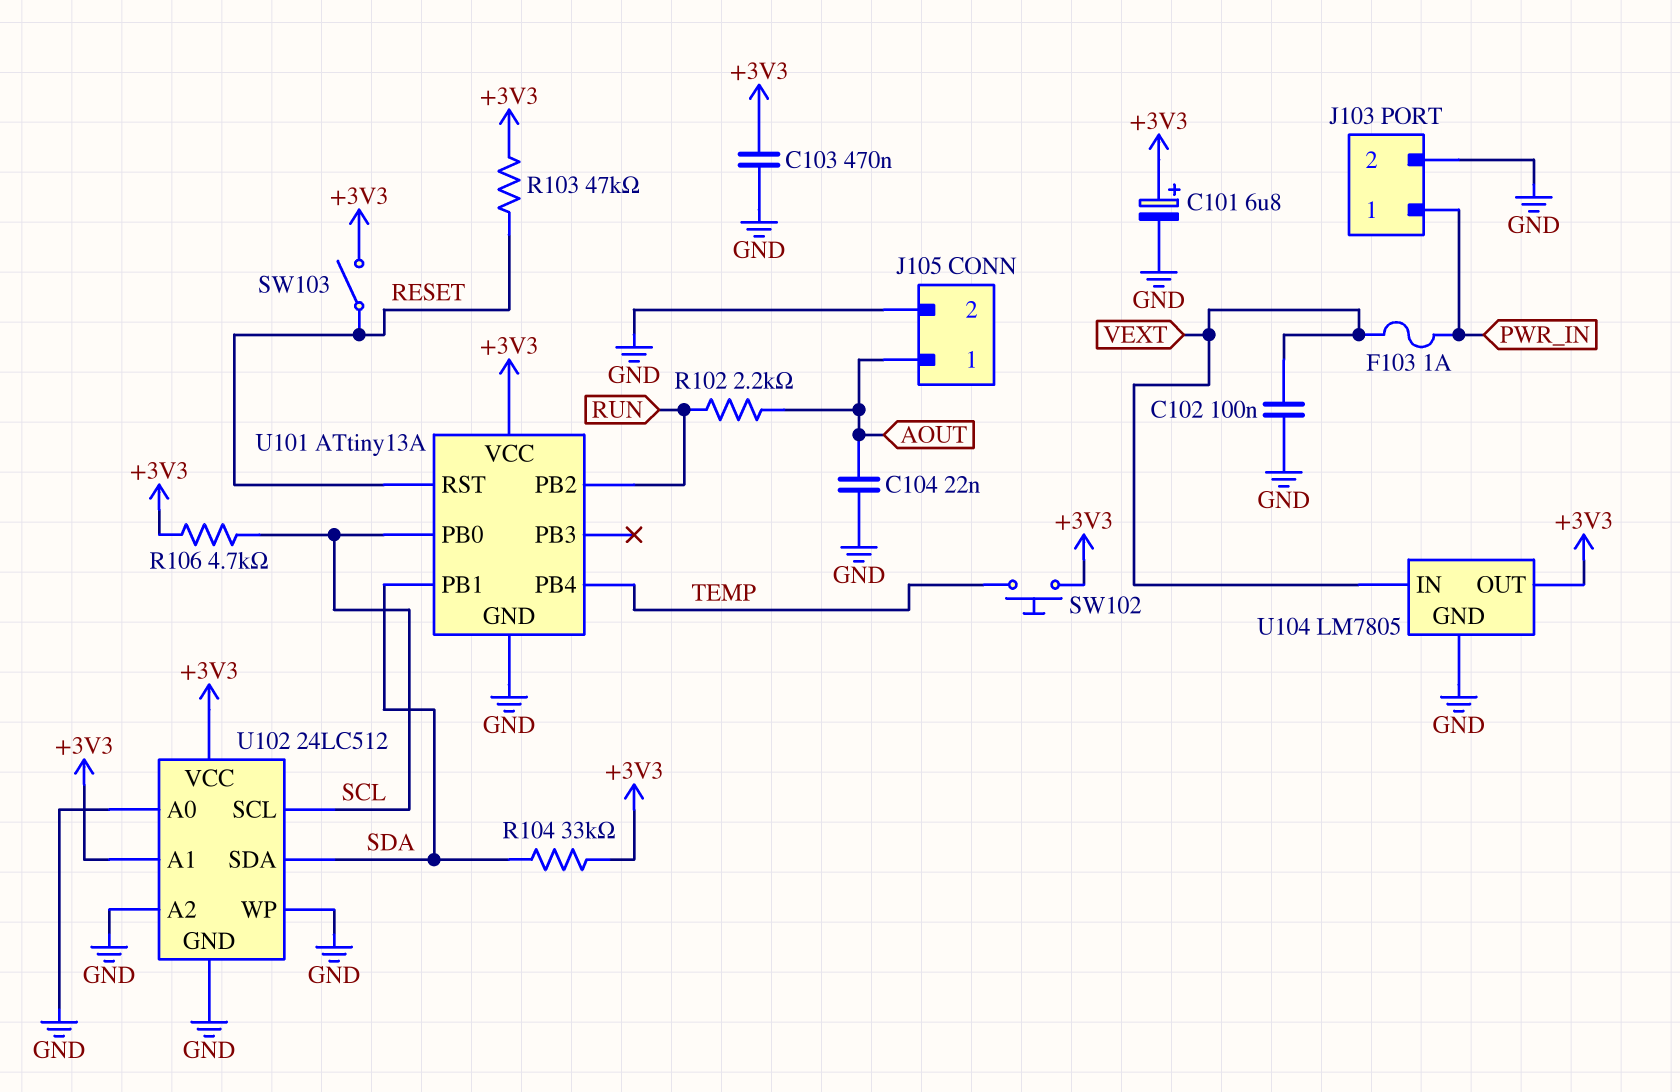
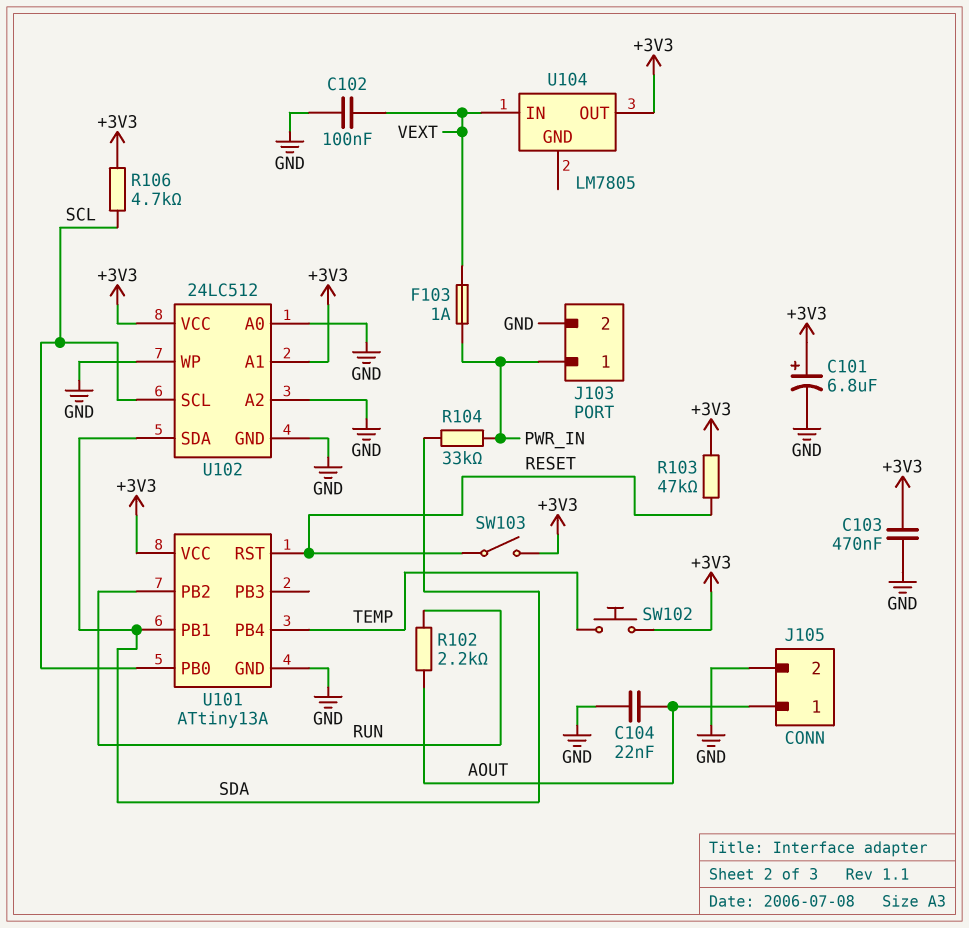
R104: 33k (+3V3, SDA) -> 33k (PWR_IN, SDA)
U104 pin GND: GND -> none

